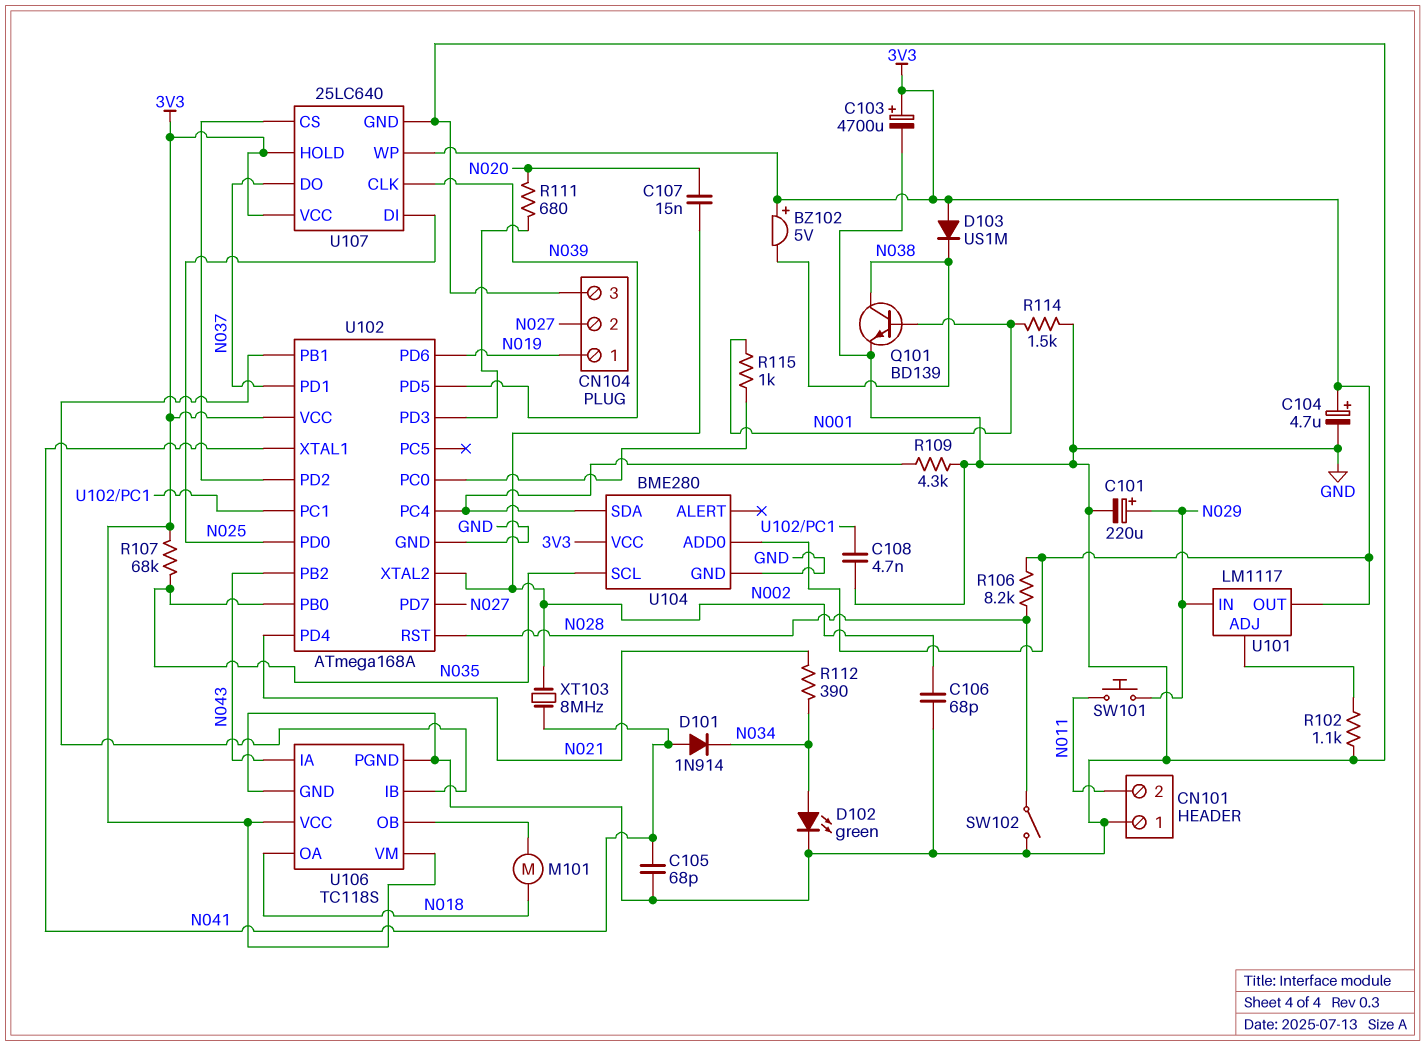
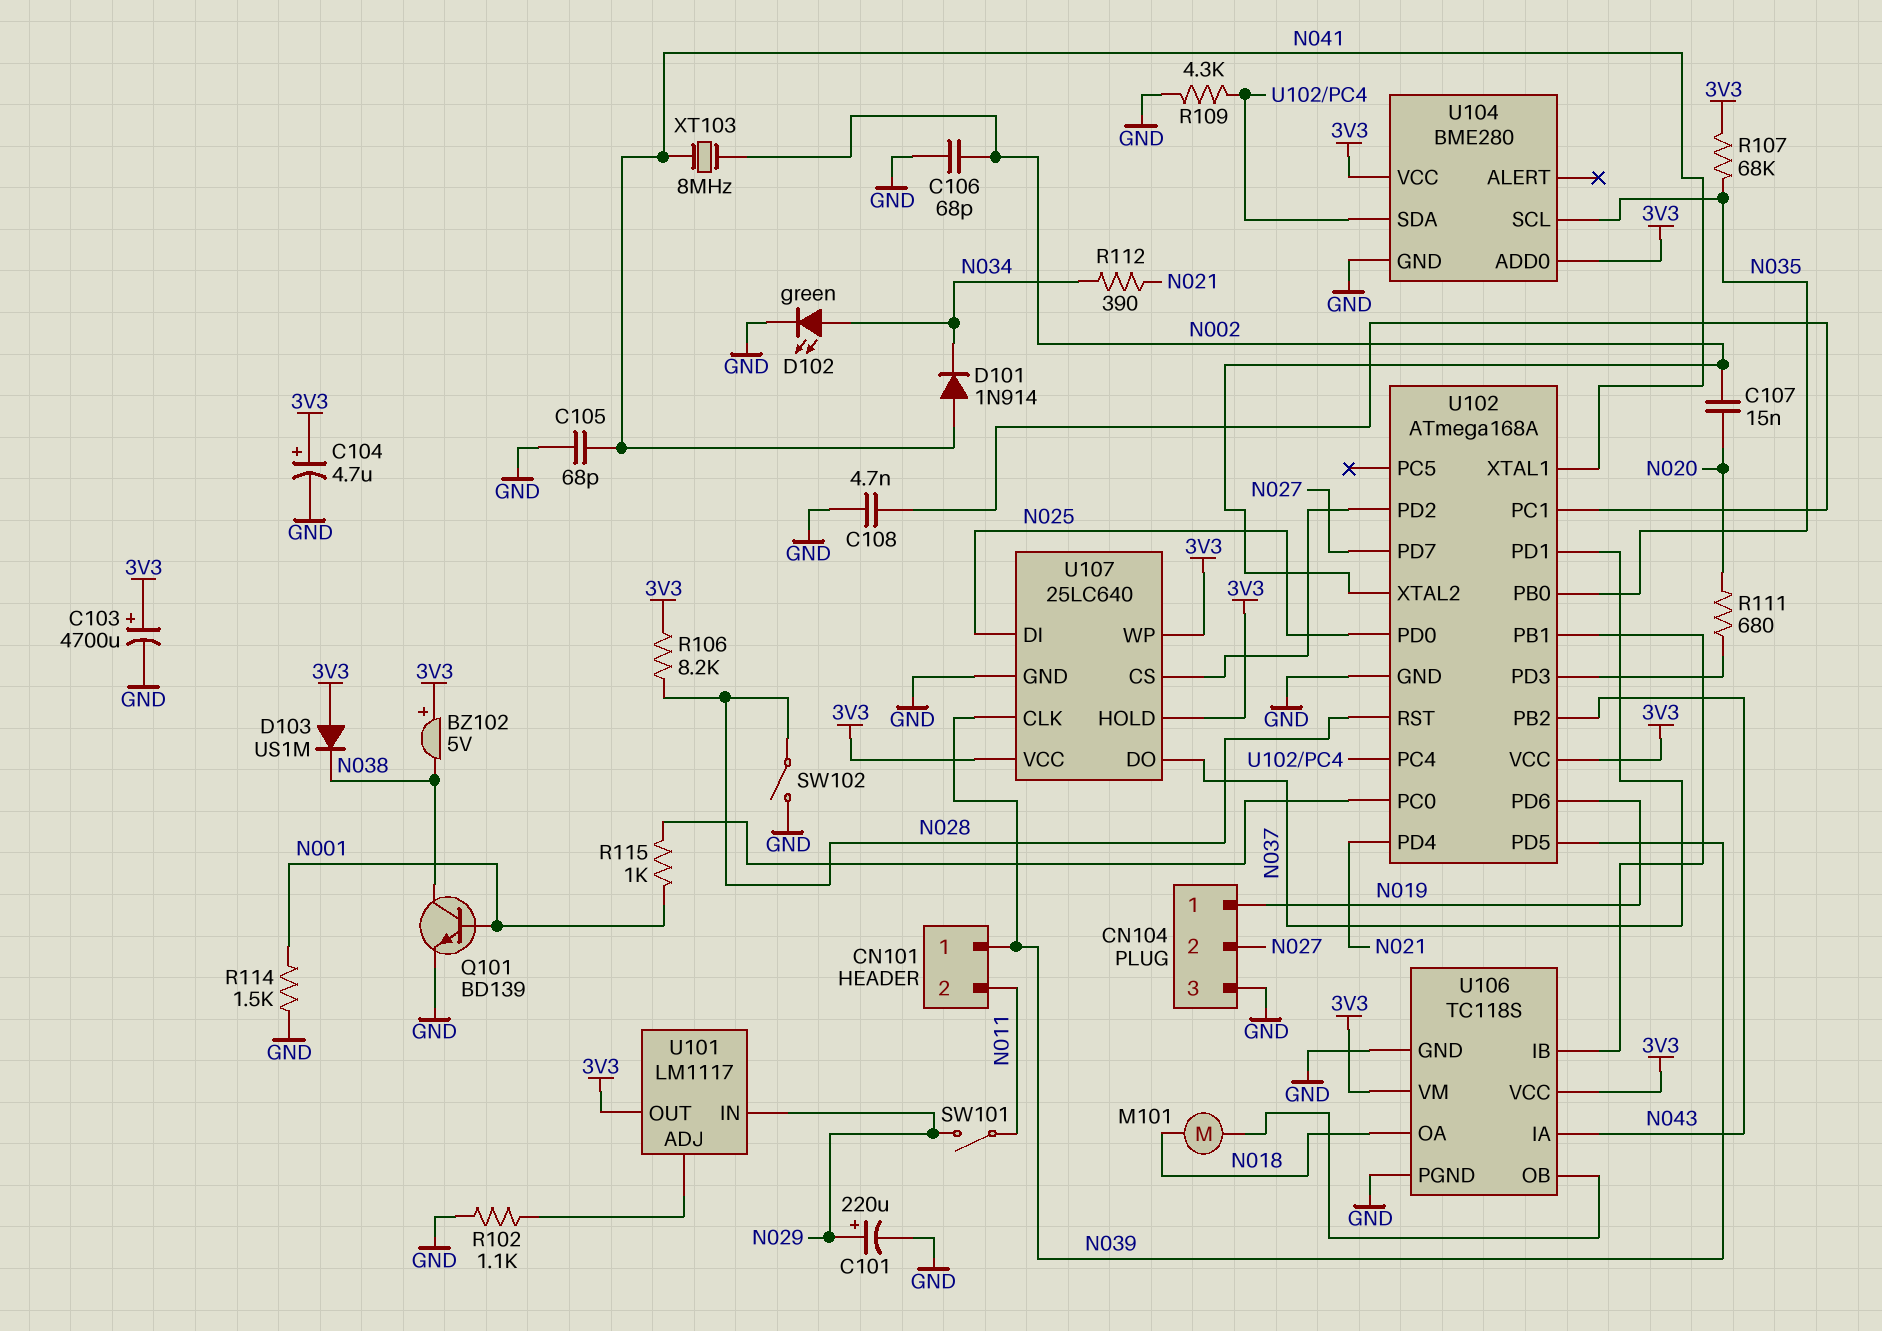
CN101 pin 1: GND -> N039
SW101: button (N011, N029) -> switch (N011, N029)

